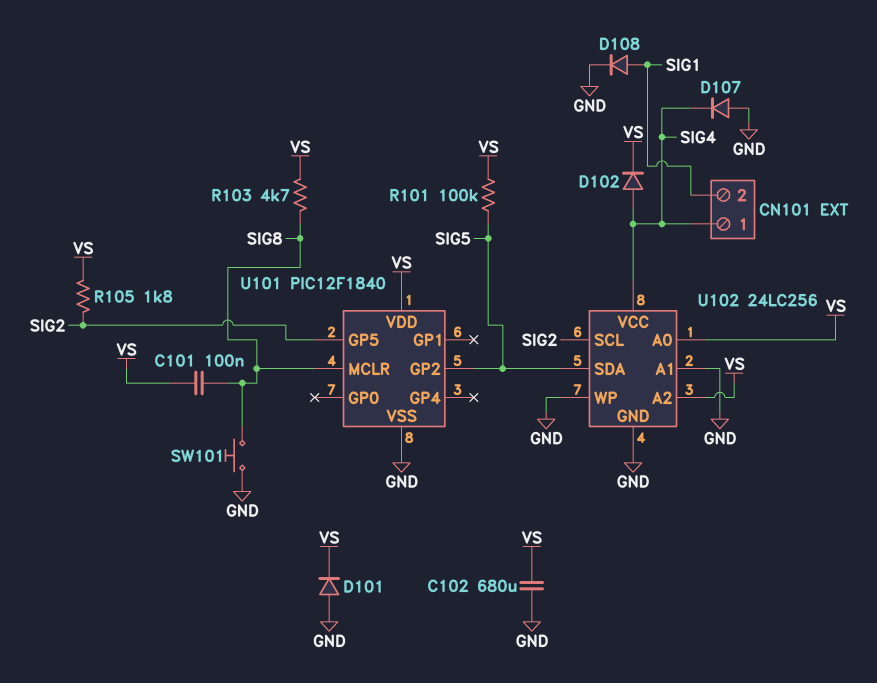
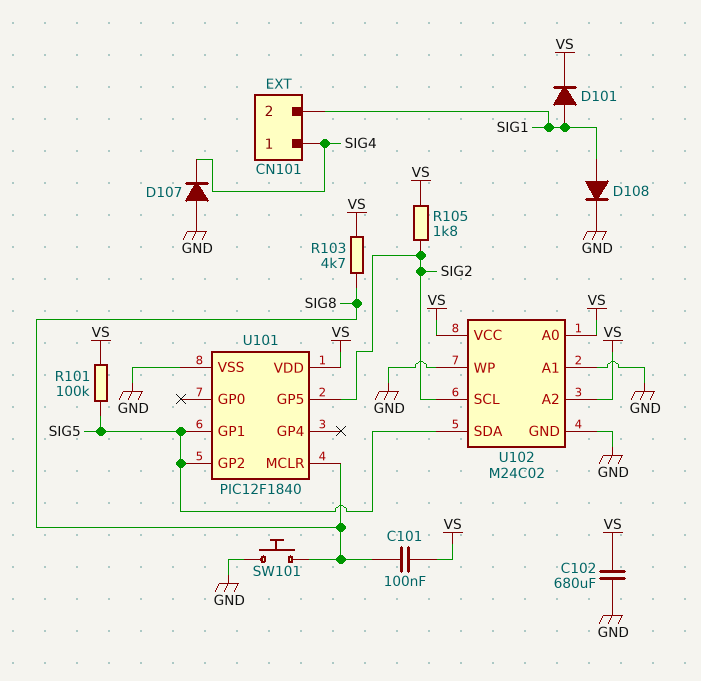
D101: diode (A GND, K VS) -> diode (A SIG1, K VS)
D102: diode (A SIG4, K VS) -> none
U101 pin GP1: none -> SIG5
U102: 24LC256 -> M24C02
U102 pin VCC: SIG4 -> VS

